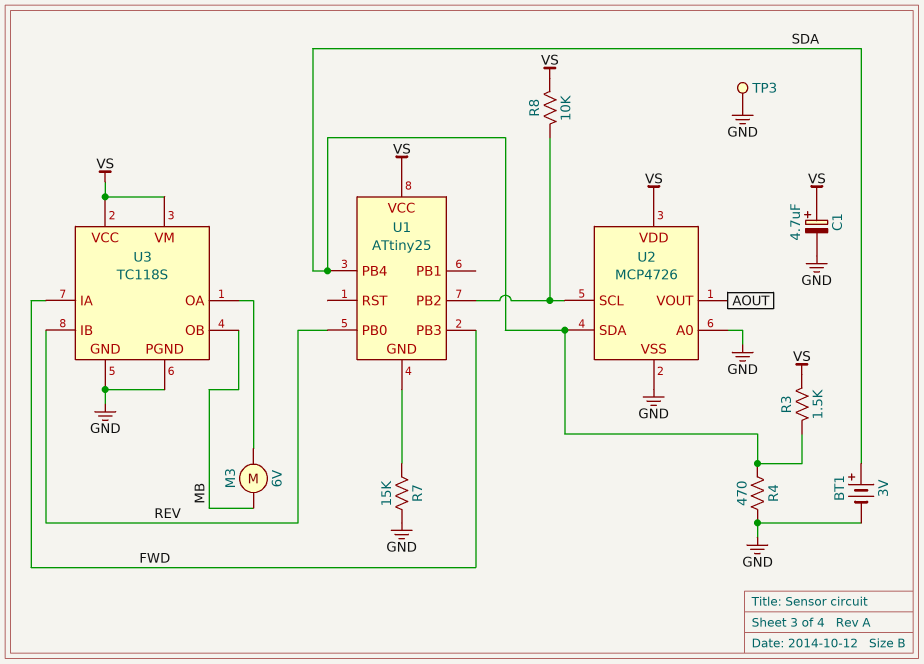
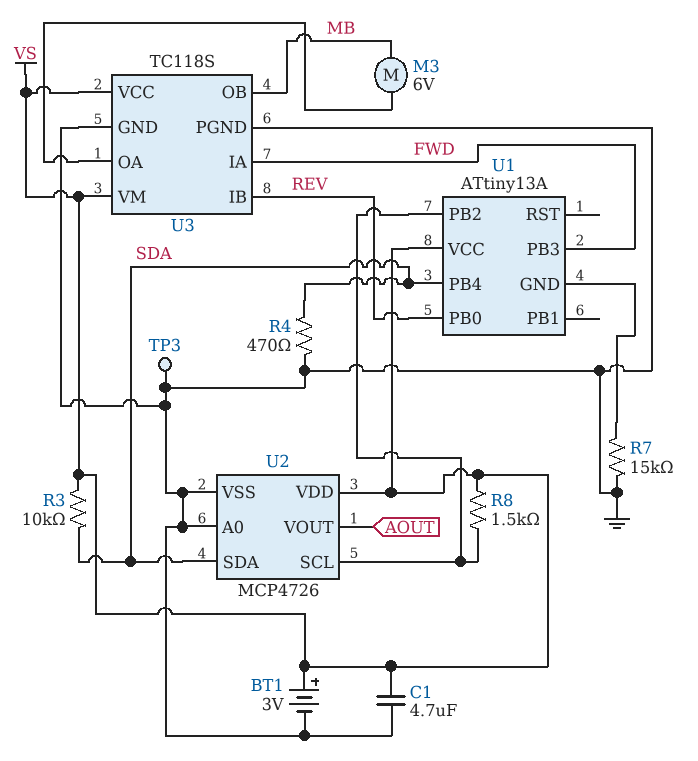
BT1: 3V (plus SDA, minus GND) -> 3V (plus VS, minus GND)
C1: 4.7uF (plus VS, minus GND) -> 4.7uF (GND, VS)
R3: 1.5k (SDA, VS) -> 10k (SDA, VS)
R8: 10k (U1/PB2, VS) -> 1.5k (U1/PB2, VS)
U1: ATtiny25 -> ATtiny13A

